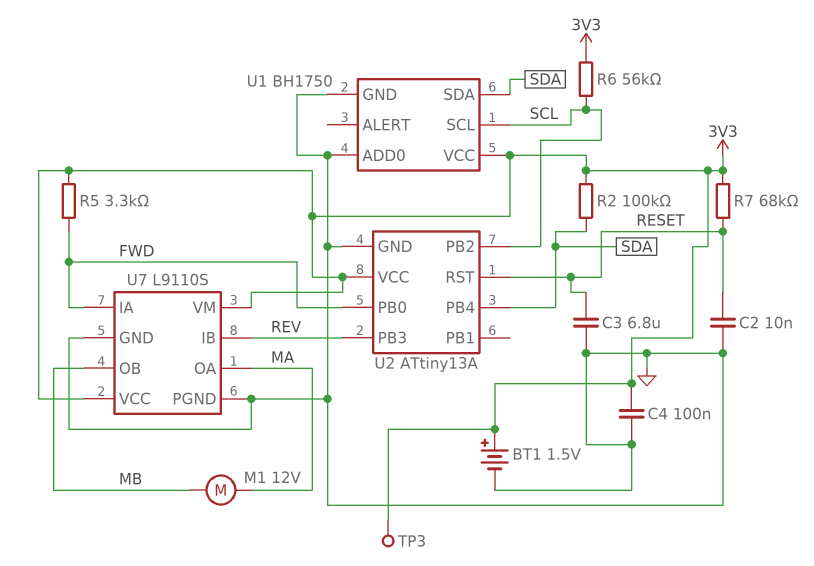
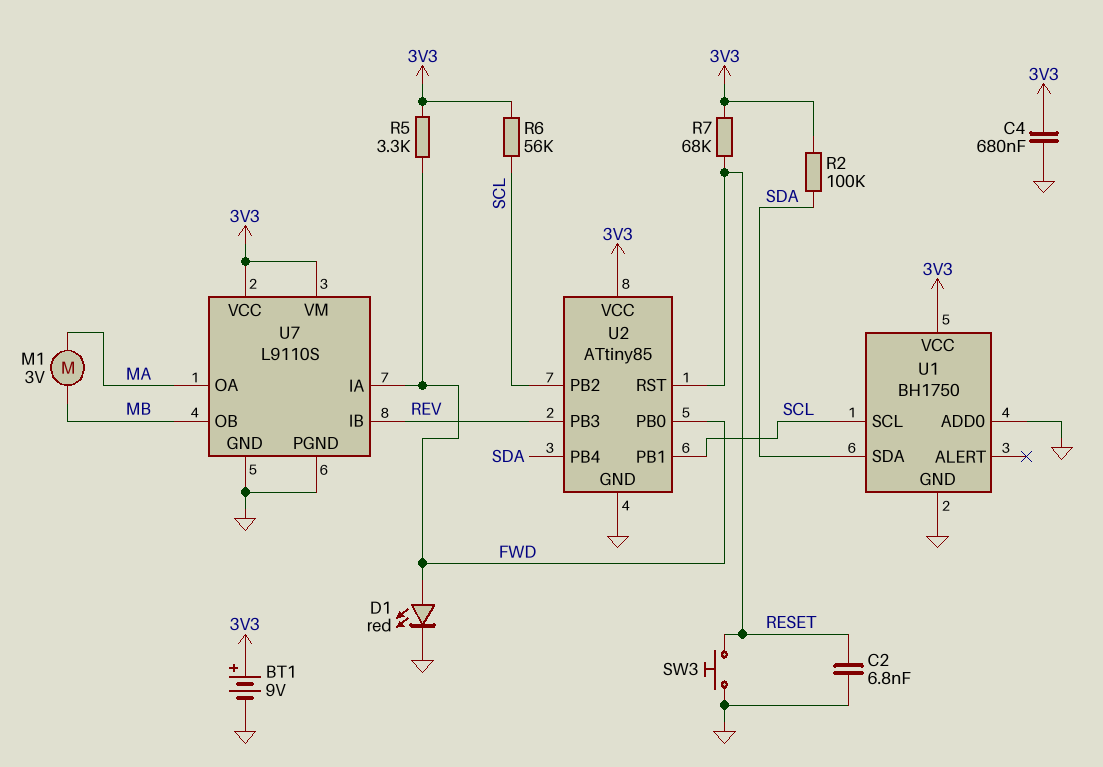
BT1: 1.5V (plus 3V3, minus GND) -> 9V (plus 3V3, minus GND)
C2: 10nF (GND, RESET) -> 6.8nF (GND, RESET)
C3: 6.8uF (GND, RESET) -> none
C4: 100nF (3V3, GND) -> 680nF (3V3, GND)
D1: none -> LED red (A FWD, K GND)
M1: motor 12V (MA, MB) -> motor 3V (MA, MB)
SW3: none -> button (GND, RESET)
TP3: test point (3V3) -> none
U2: ATtiny13A -> ATtiny85
U2 pin PB1: none -> SCL

